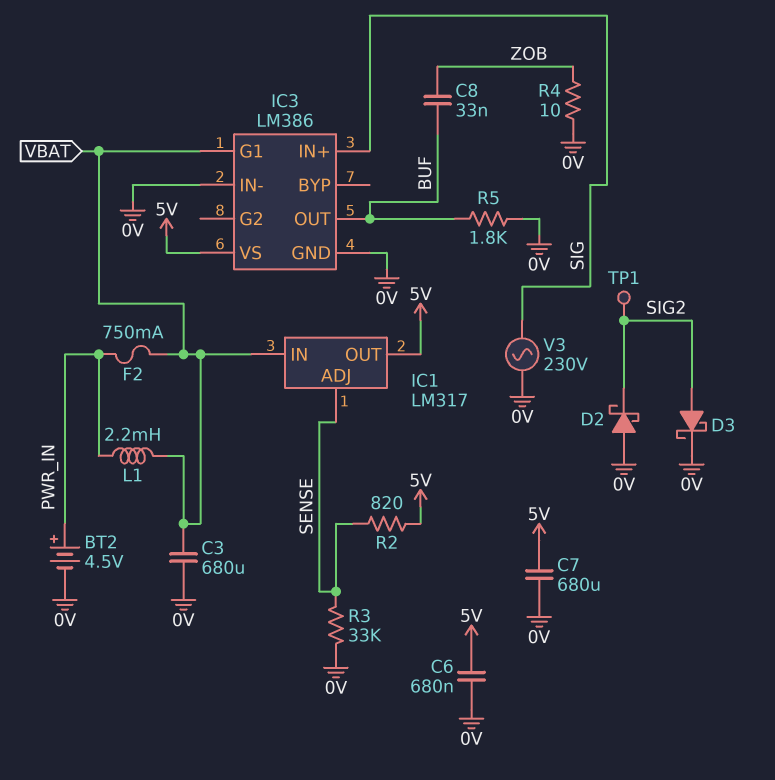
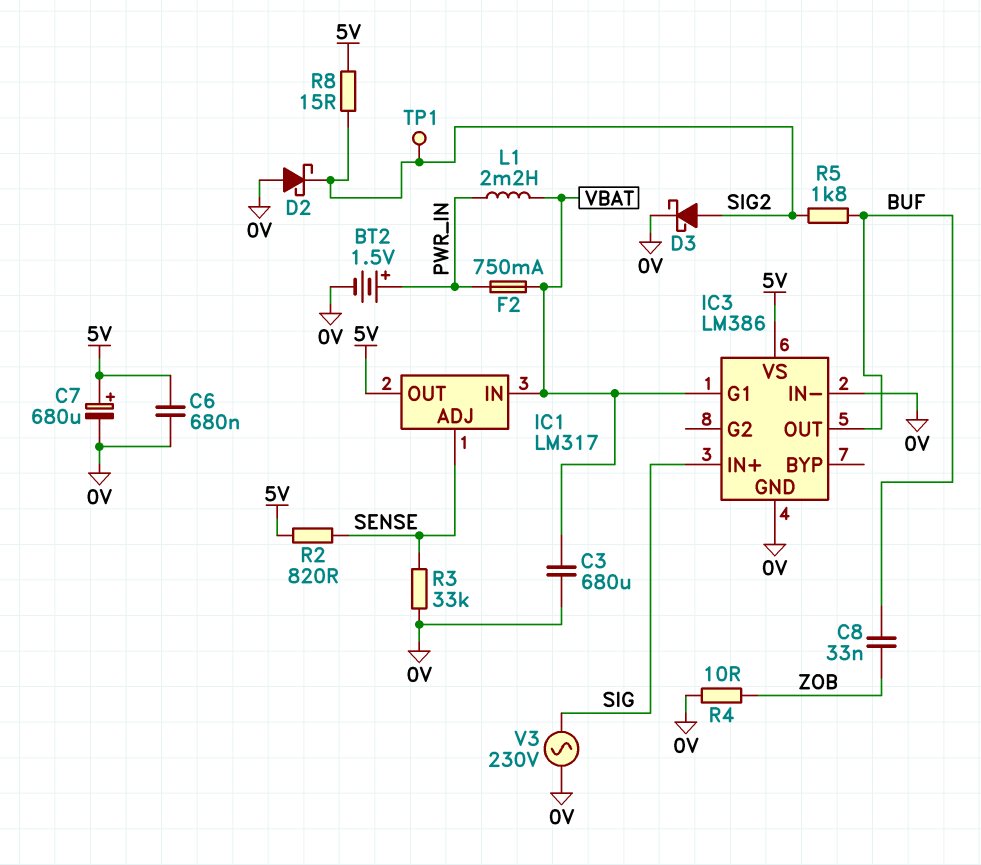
BT2: 4.5V (plus PWR_IN, minus 0V) -> 1.5V (plus PWR_IN, minus 0V)
C7: 680uF (0V, 5V) -> 680uF (plus 5V, minus 0V)
R5: 1.8k (0V, BUF) -> 1.8k (BUF, SIG2)
R8: none -> 15 (5V, SIG2)

